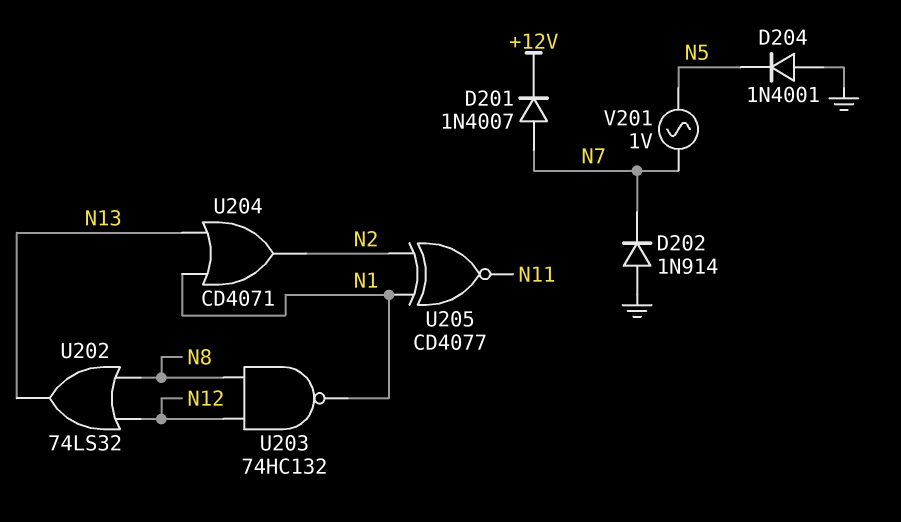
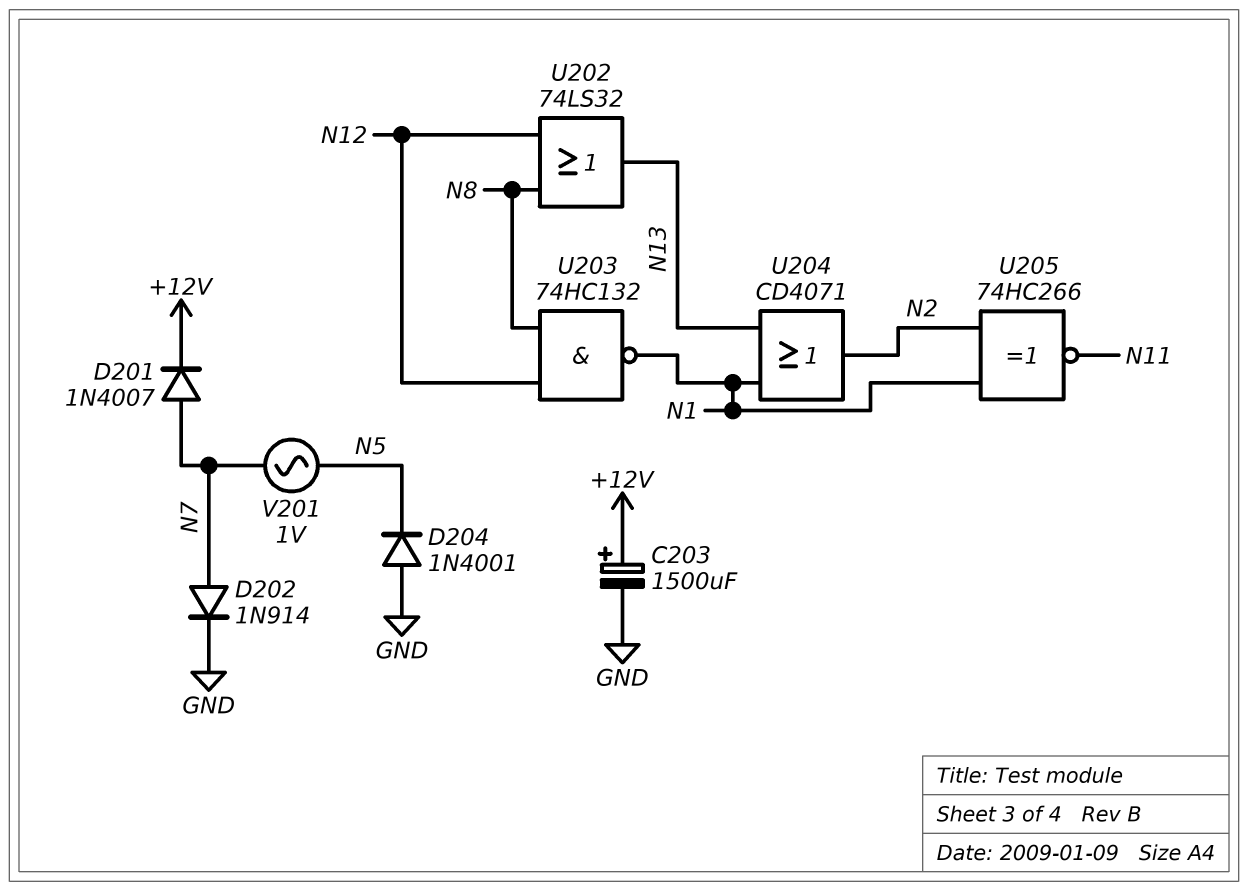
C203: none -> 1500uF (plus +12V, minus GND)
D202: diode 1N914 (A GND, K N7) -> diode 1N914 (A N7, K GND)
U205: XNOR CD4077 (in N1, in N2, out N11) -> XNOR 74HC266 (in N1, in N2, out N11)

